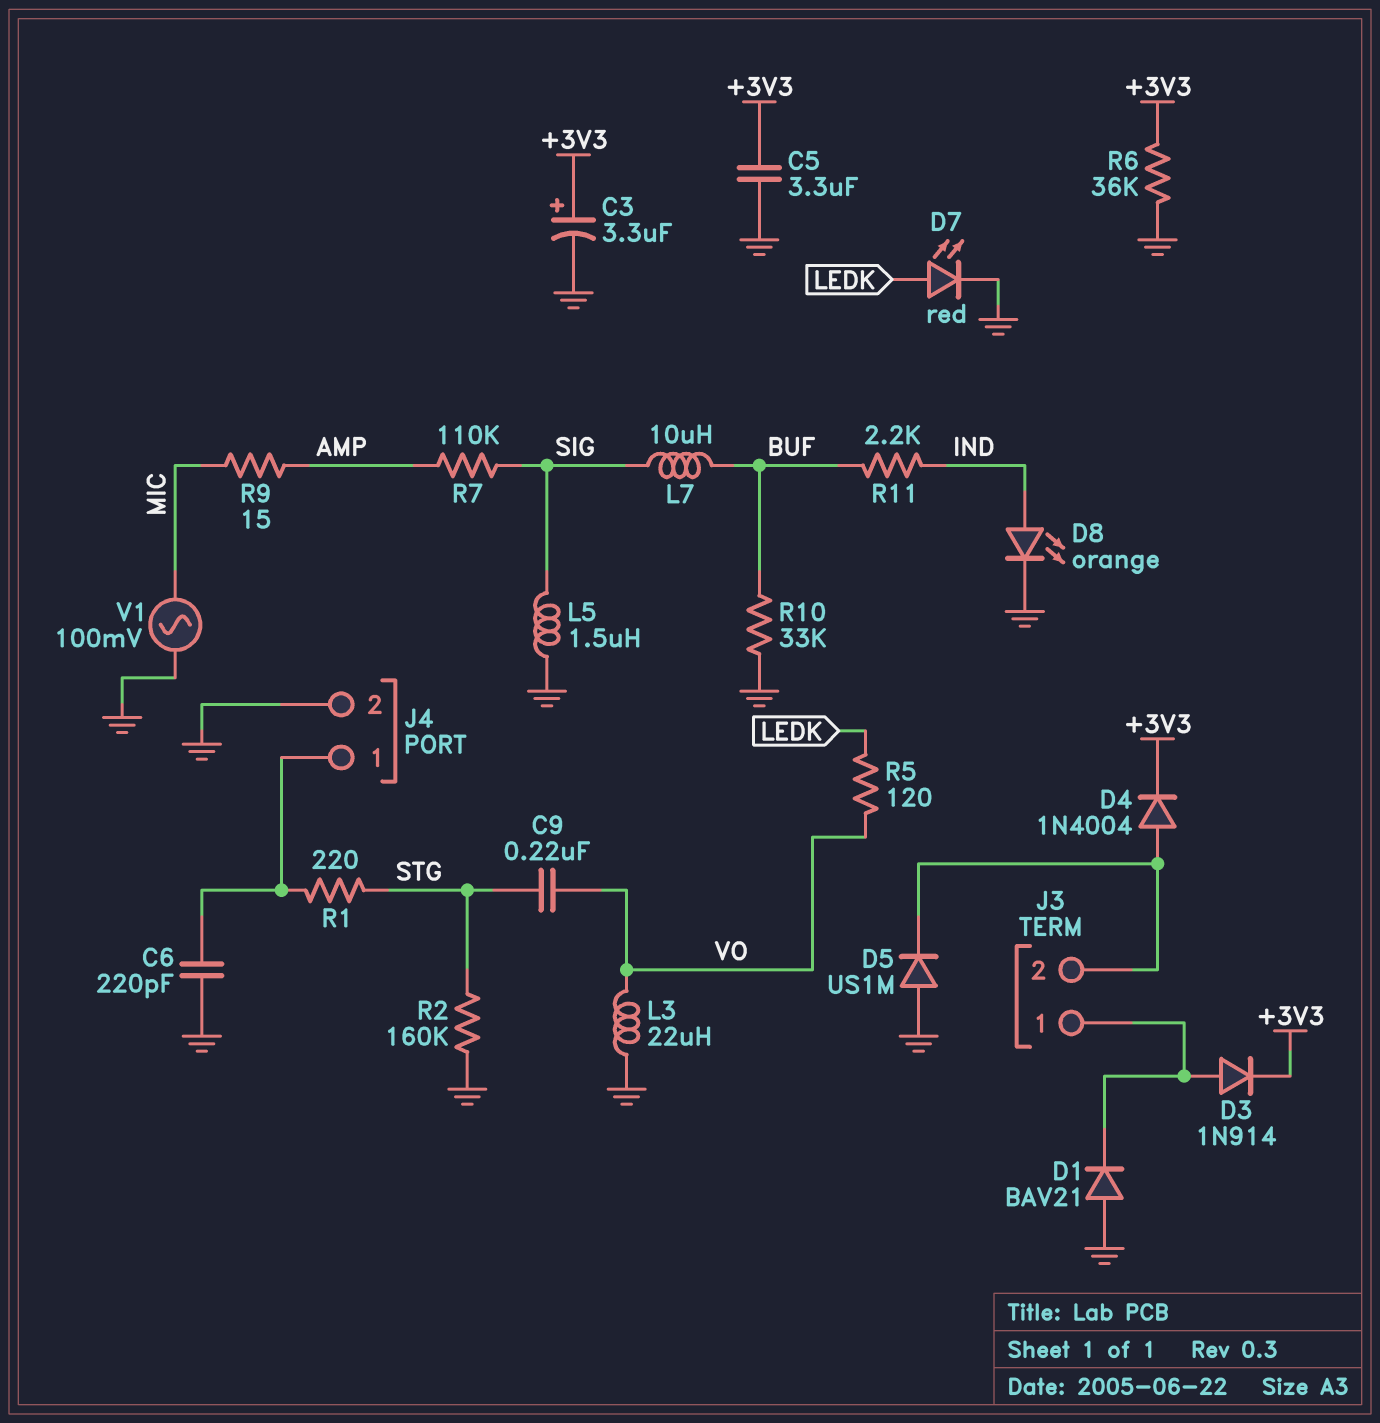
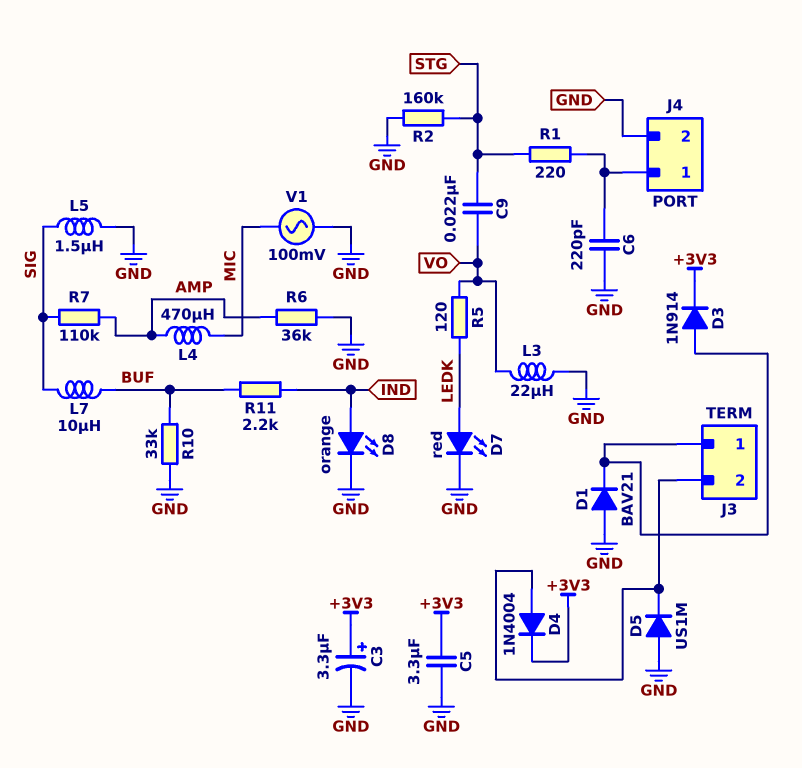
C9: 220nF (STG, VO) -> 22nF (STG, VO)
L4: none -> 470uH (AMP, MIC)
R6: 36k (+3V3, GND) -> 36k (AMP, GND)
R9: 15 (AMP, MIC) -> none

